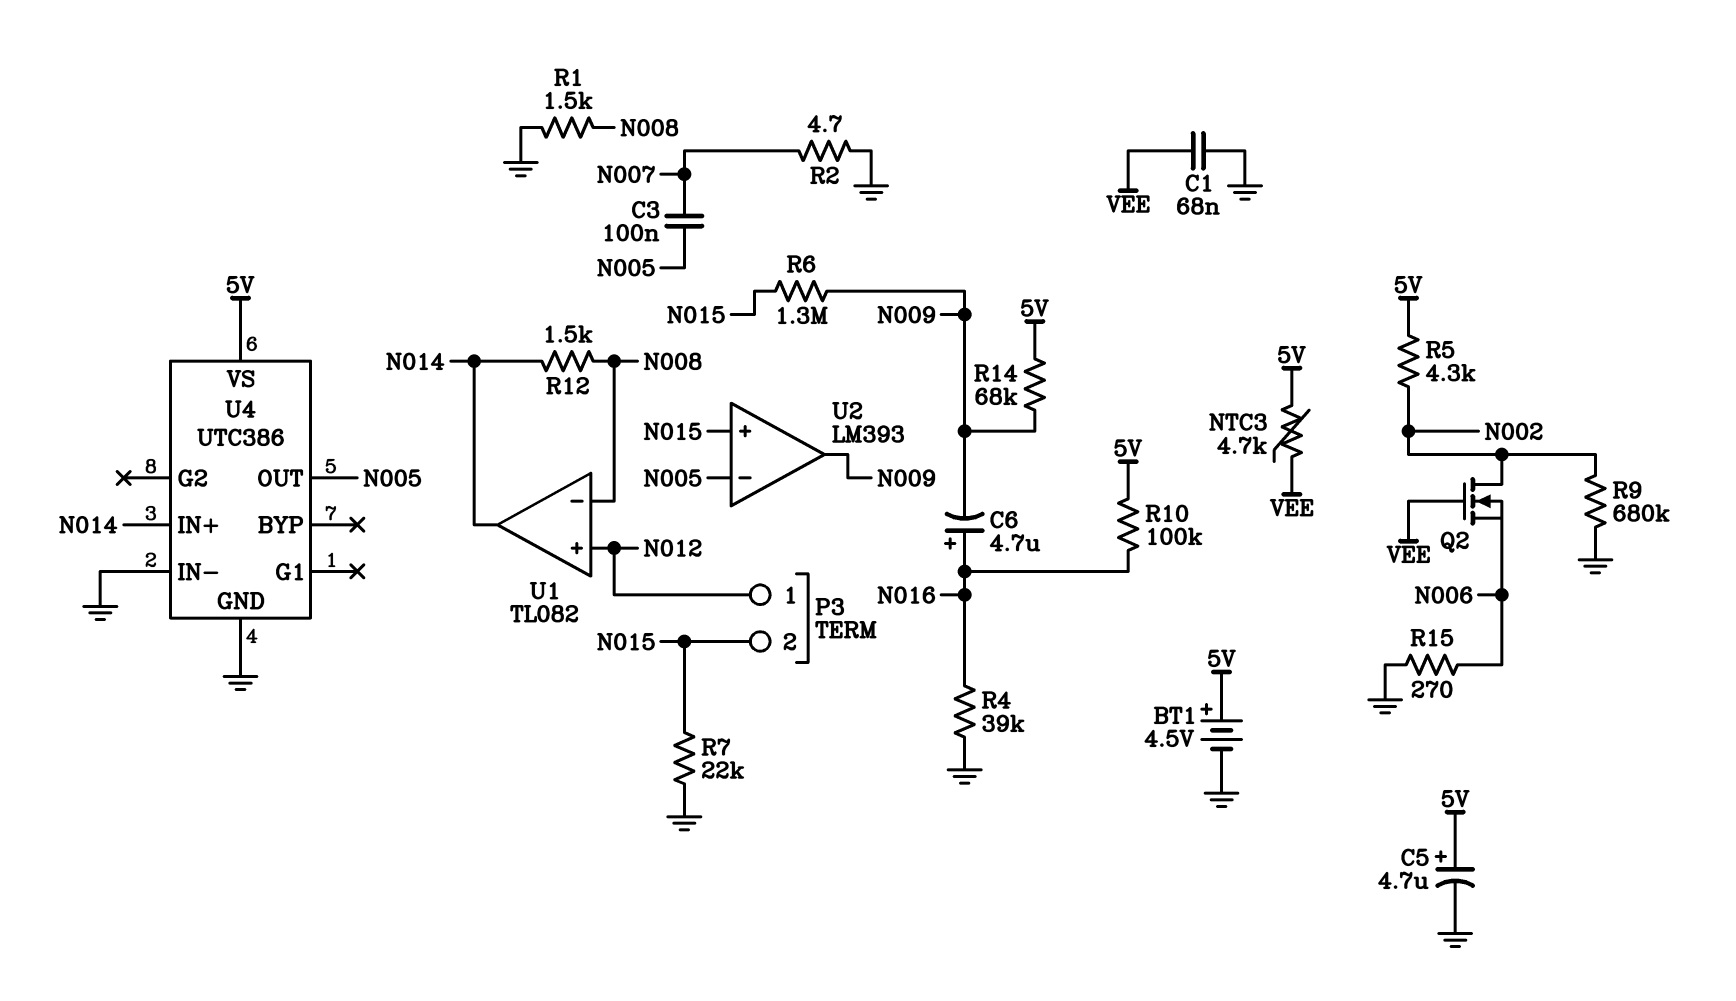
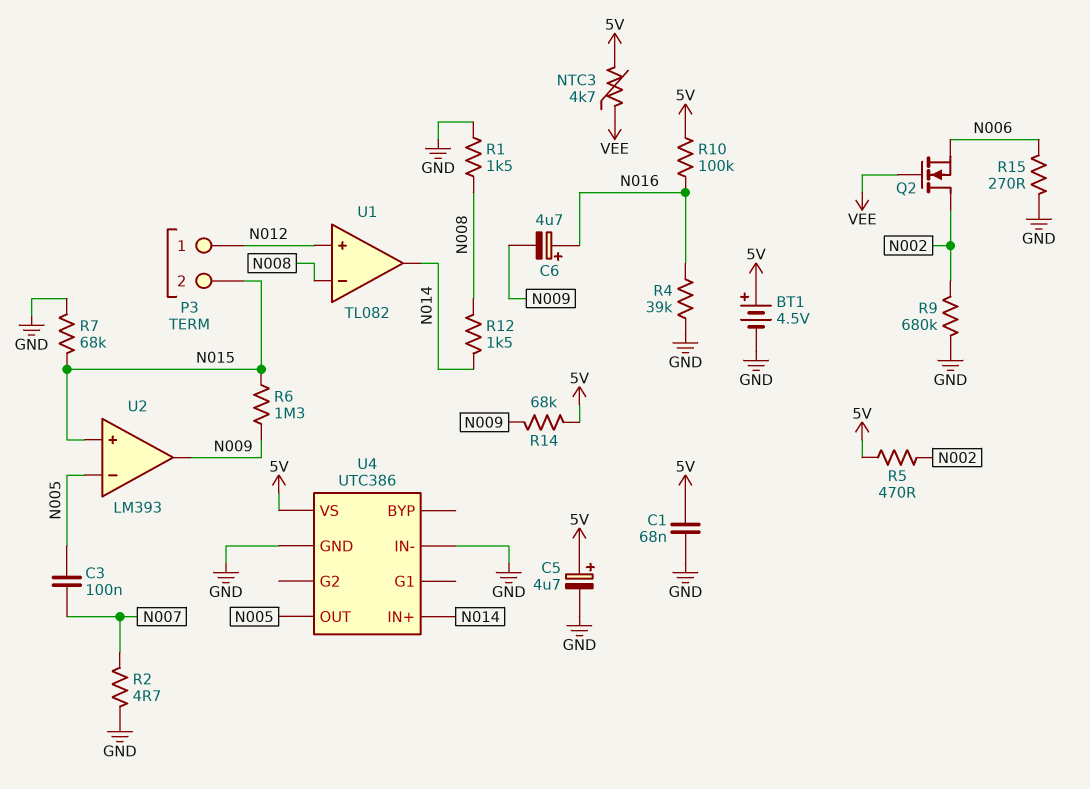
C1: 68nF (GND, VEE) -> 68nF (5V, GND)
R5: 4.3k (5V, N002) -> 470 (5V, N002)
R7: 22k (GND, N015) -> 68k (GND, N015)

